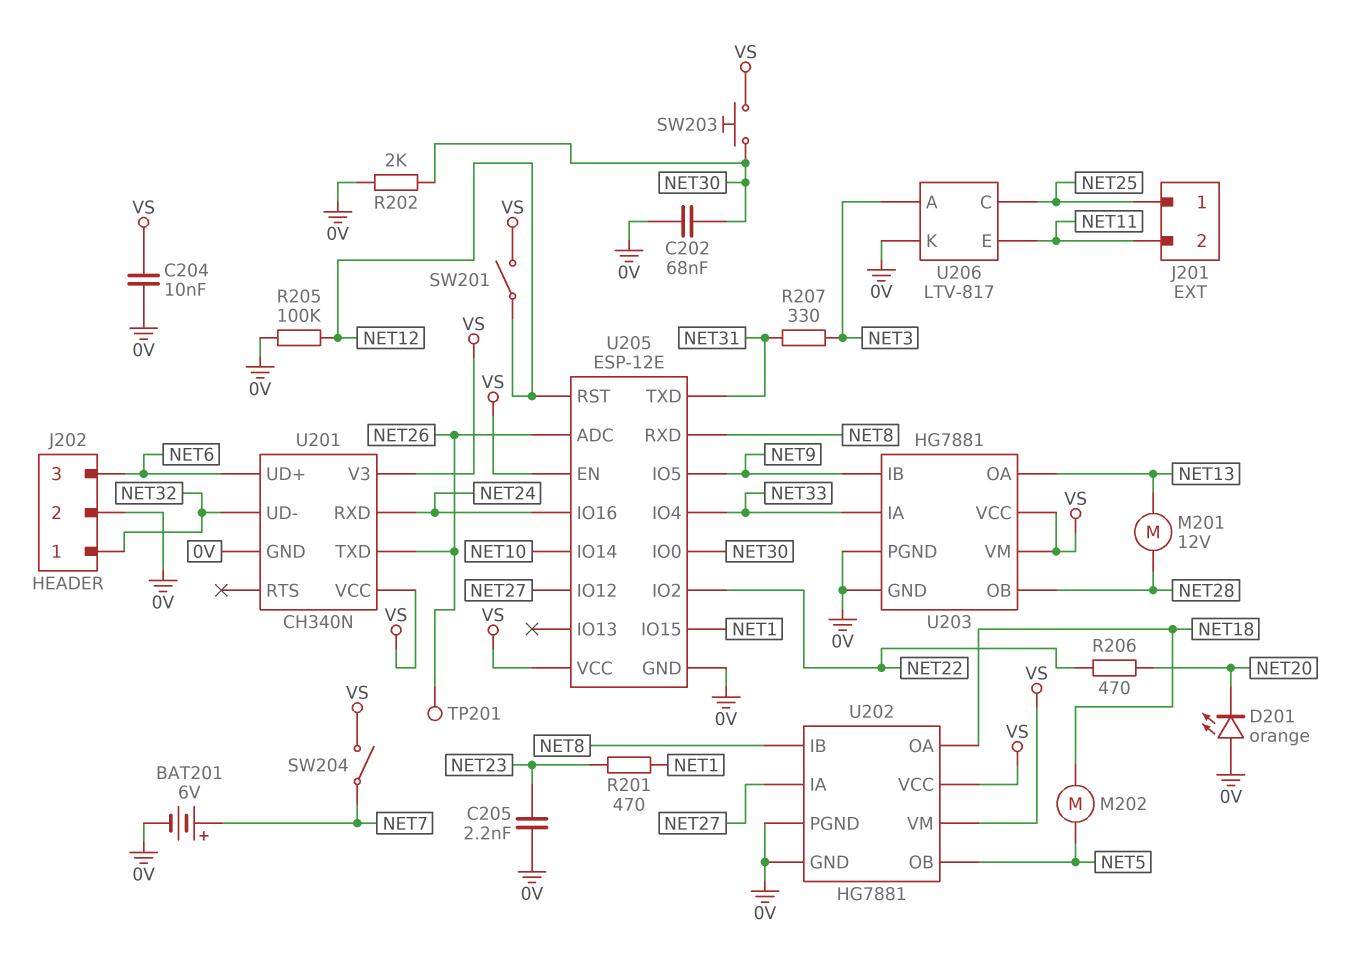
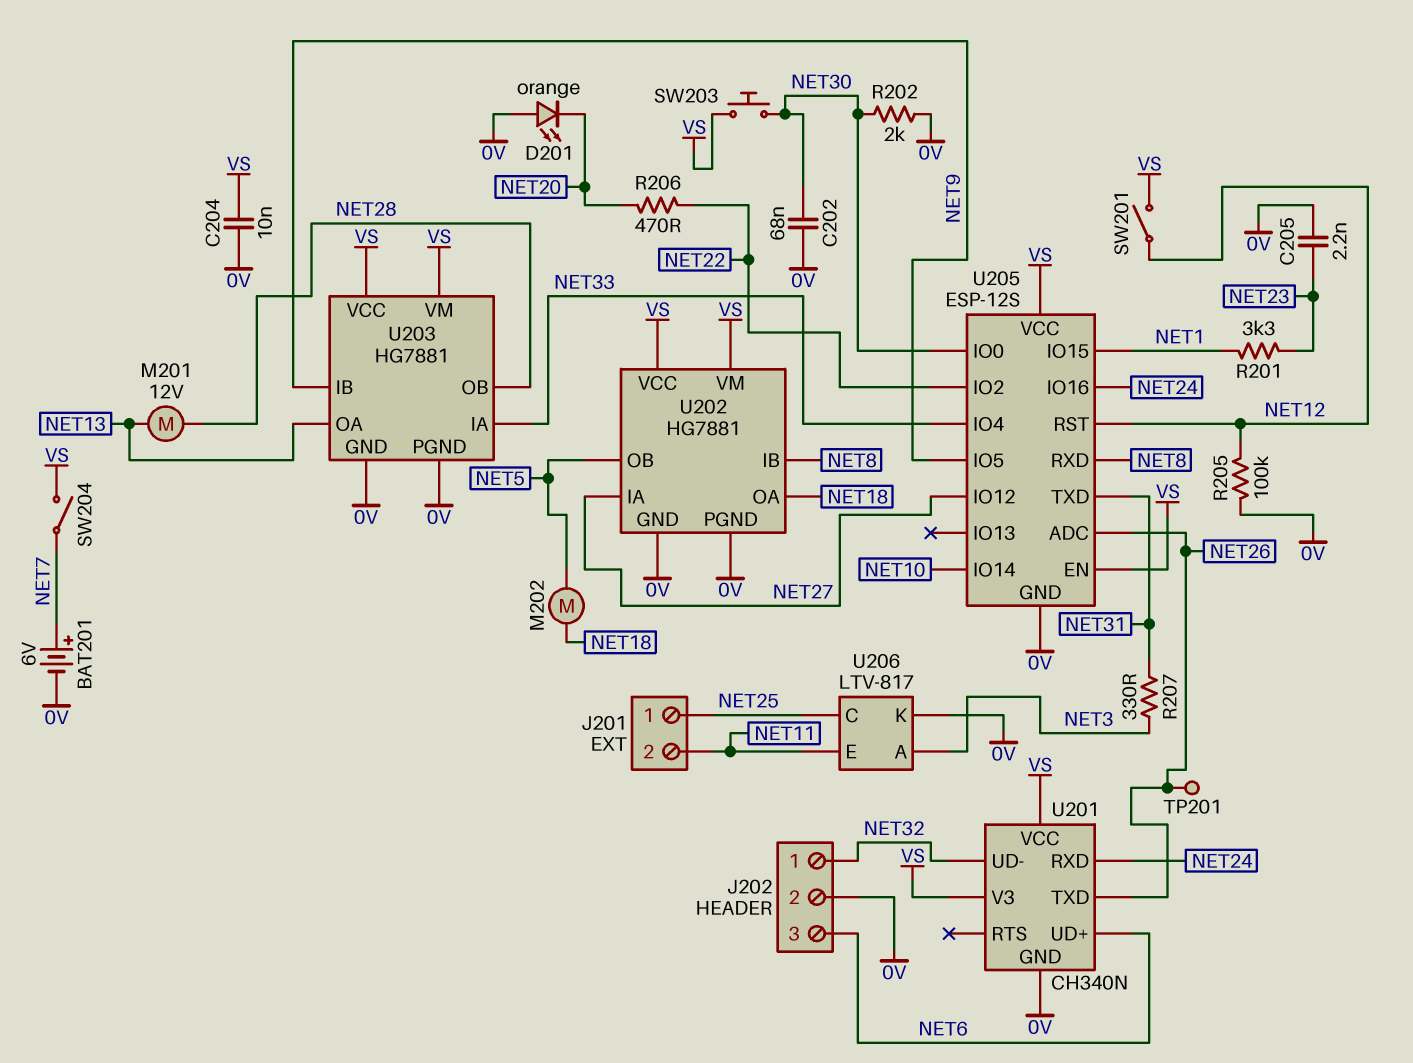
R201: 470 (NET1, NET23) -> 3.3k (NET1, NET23)
U205: ESP-12E -> ESP-12S

